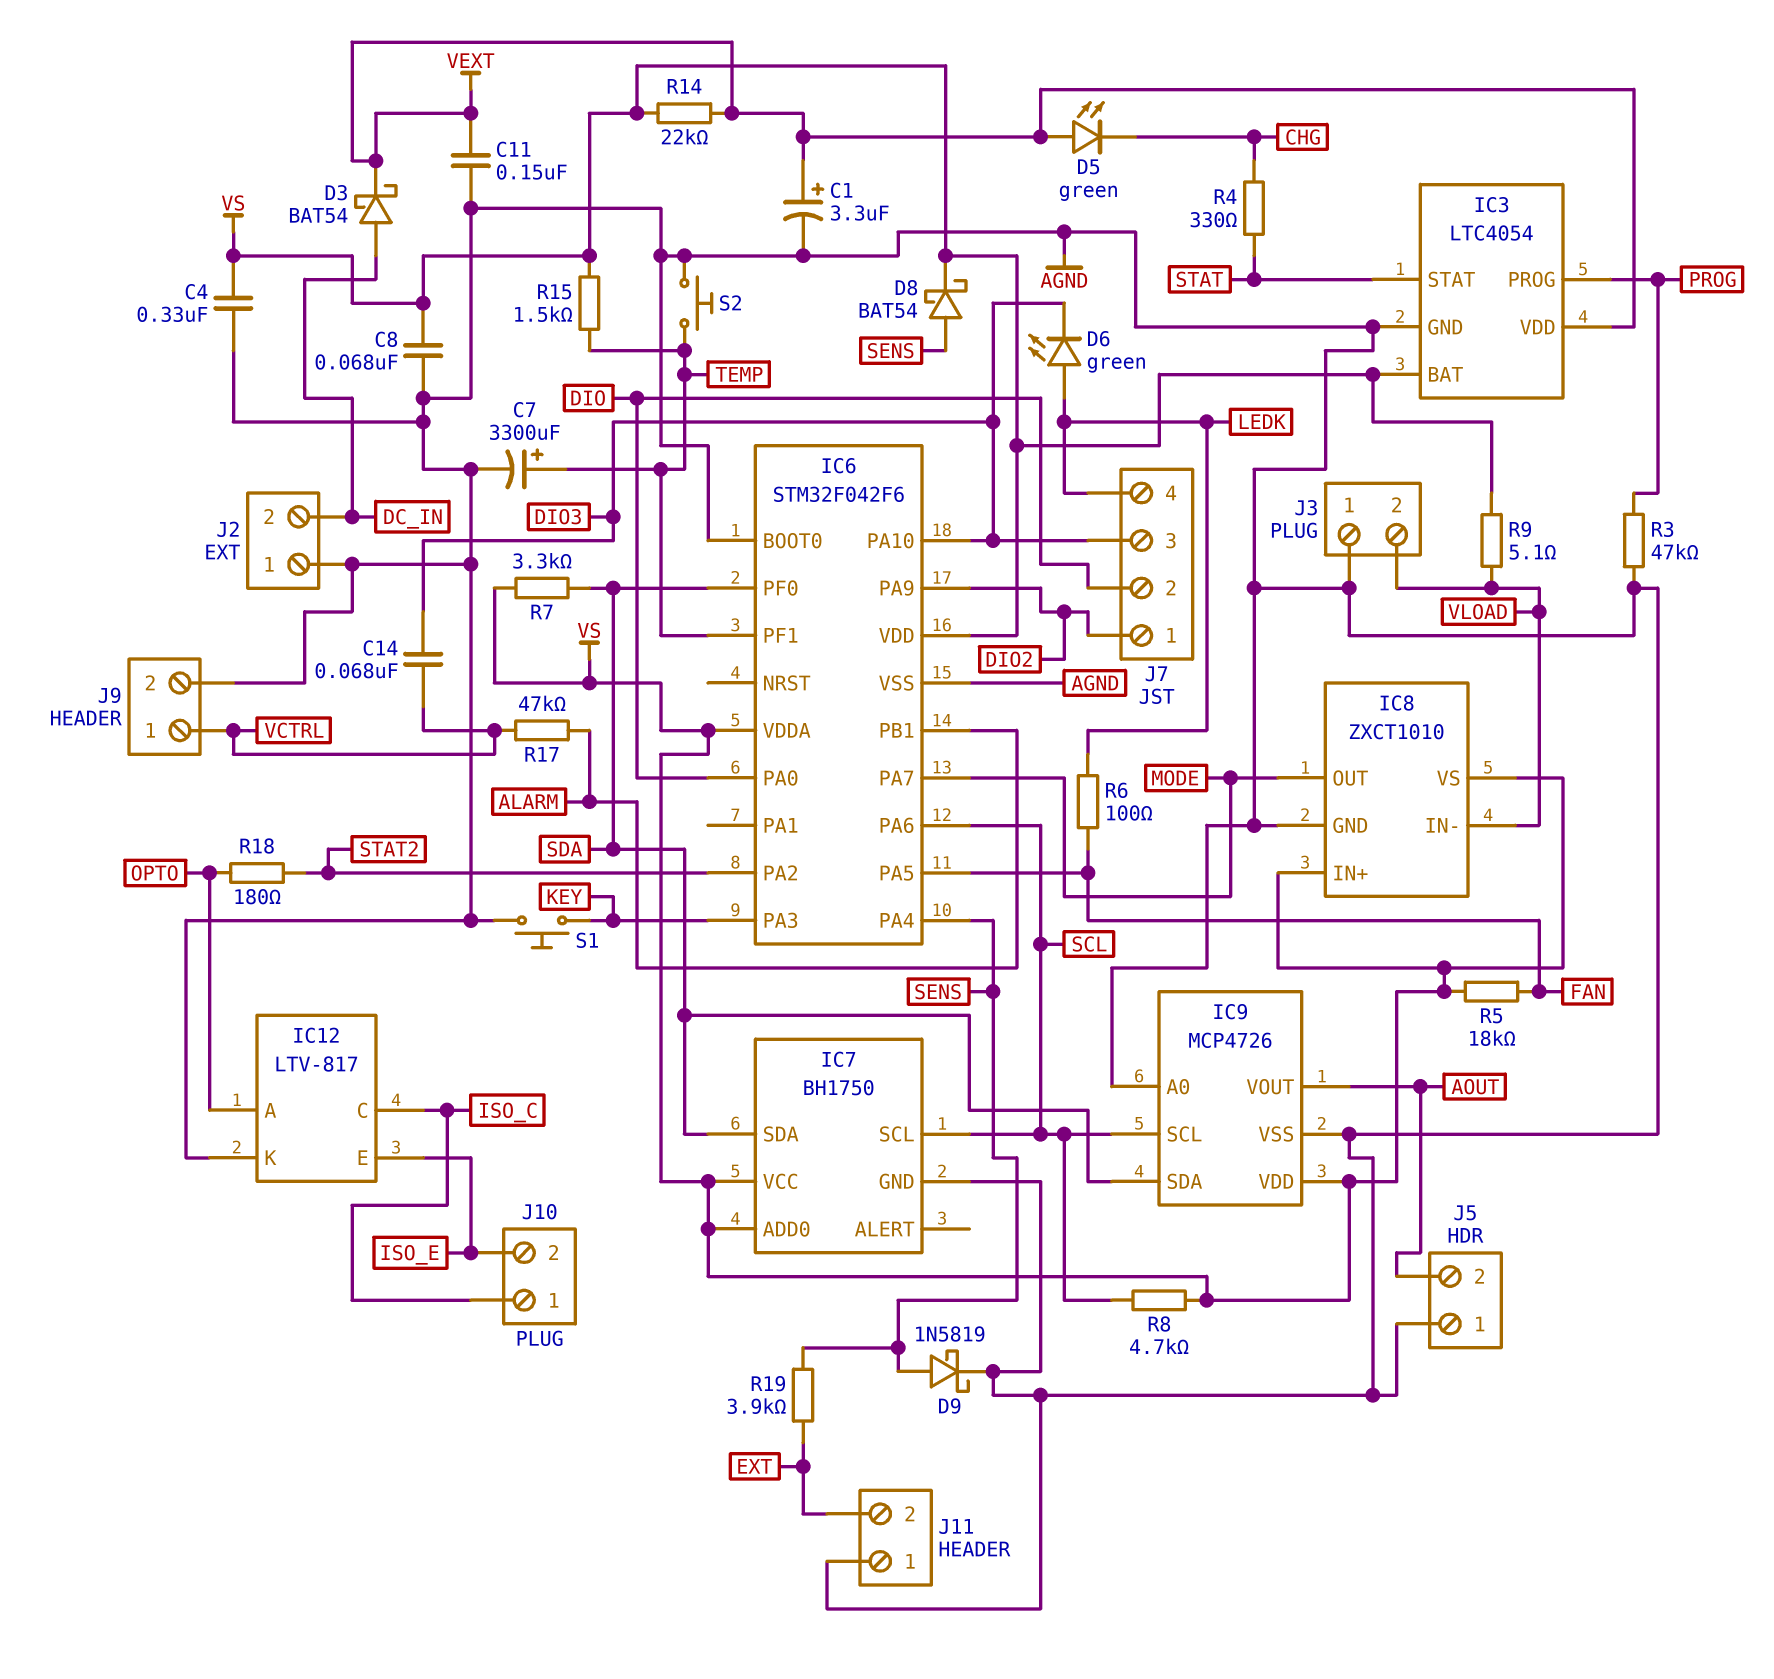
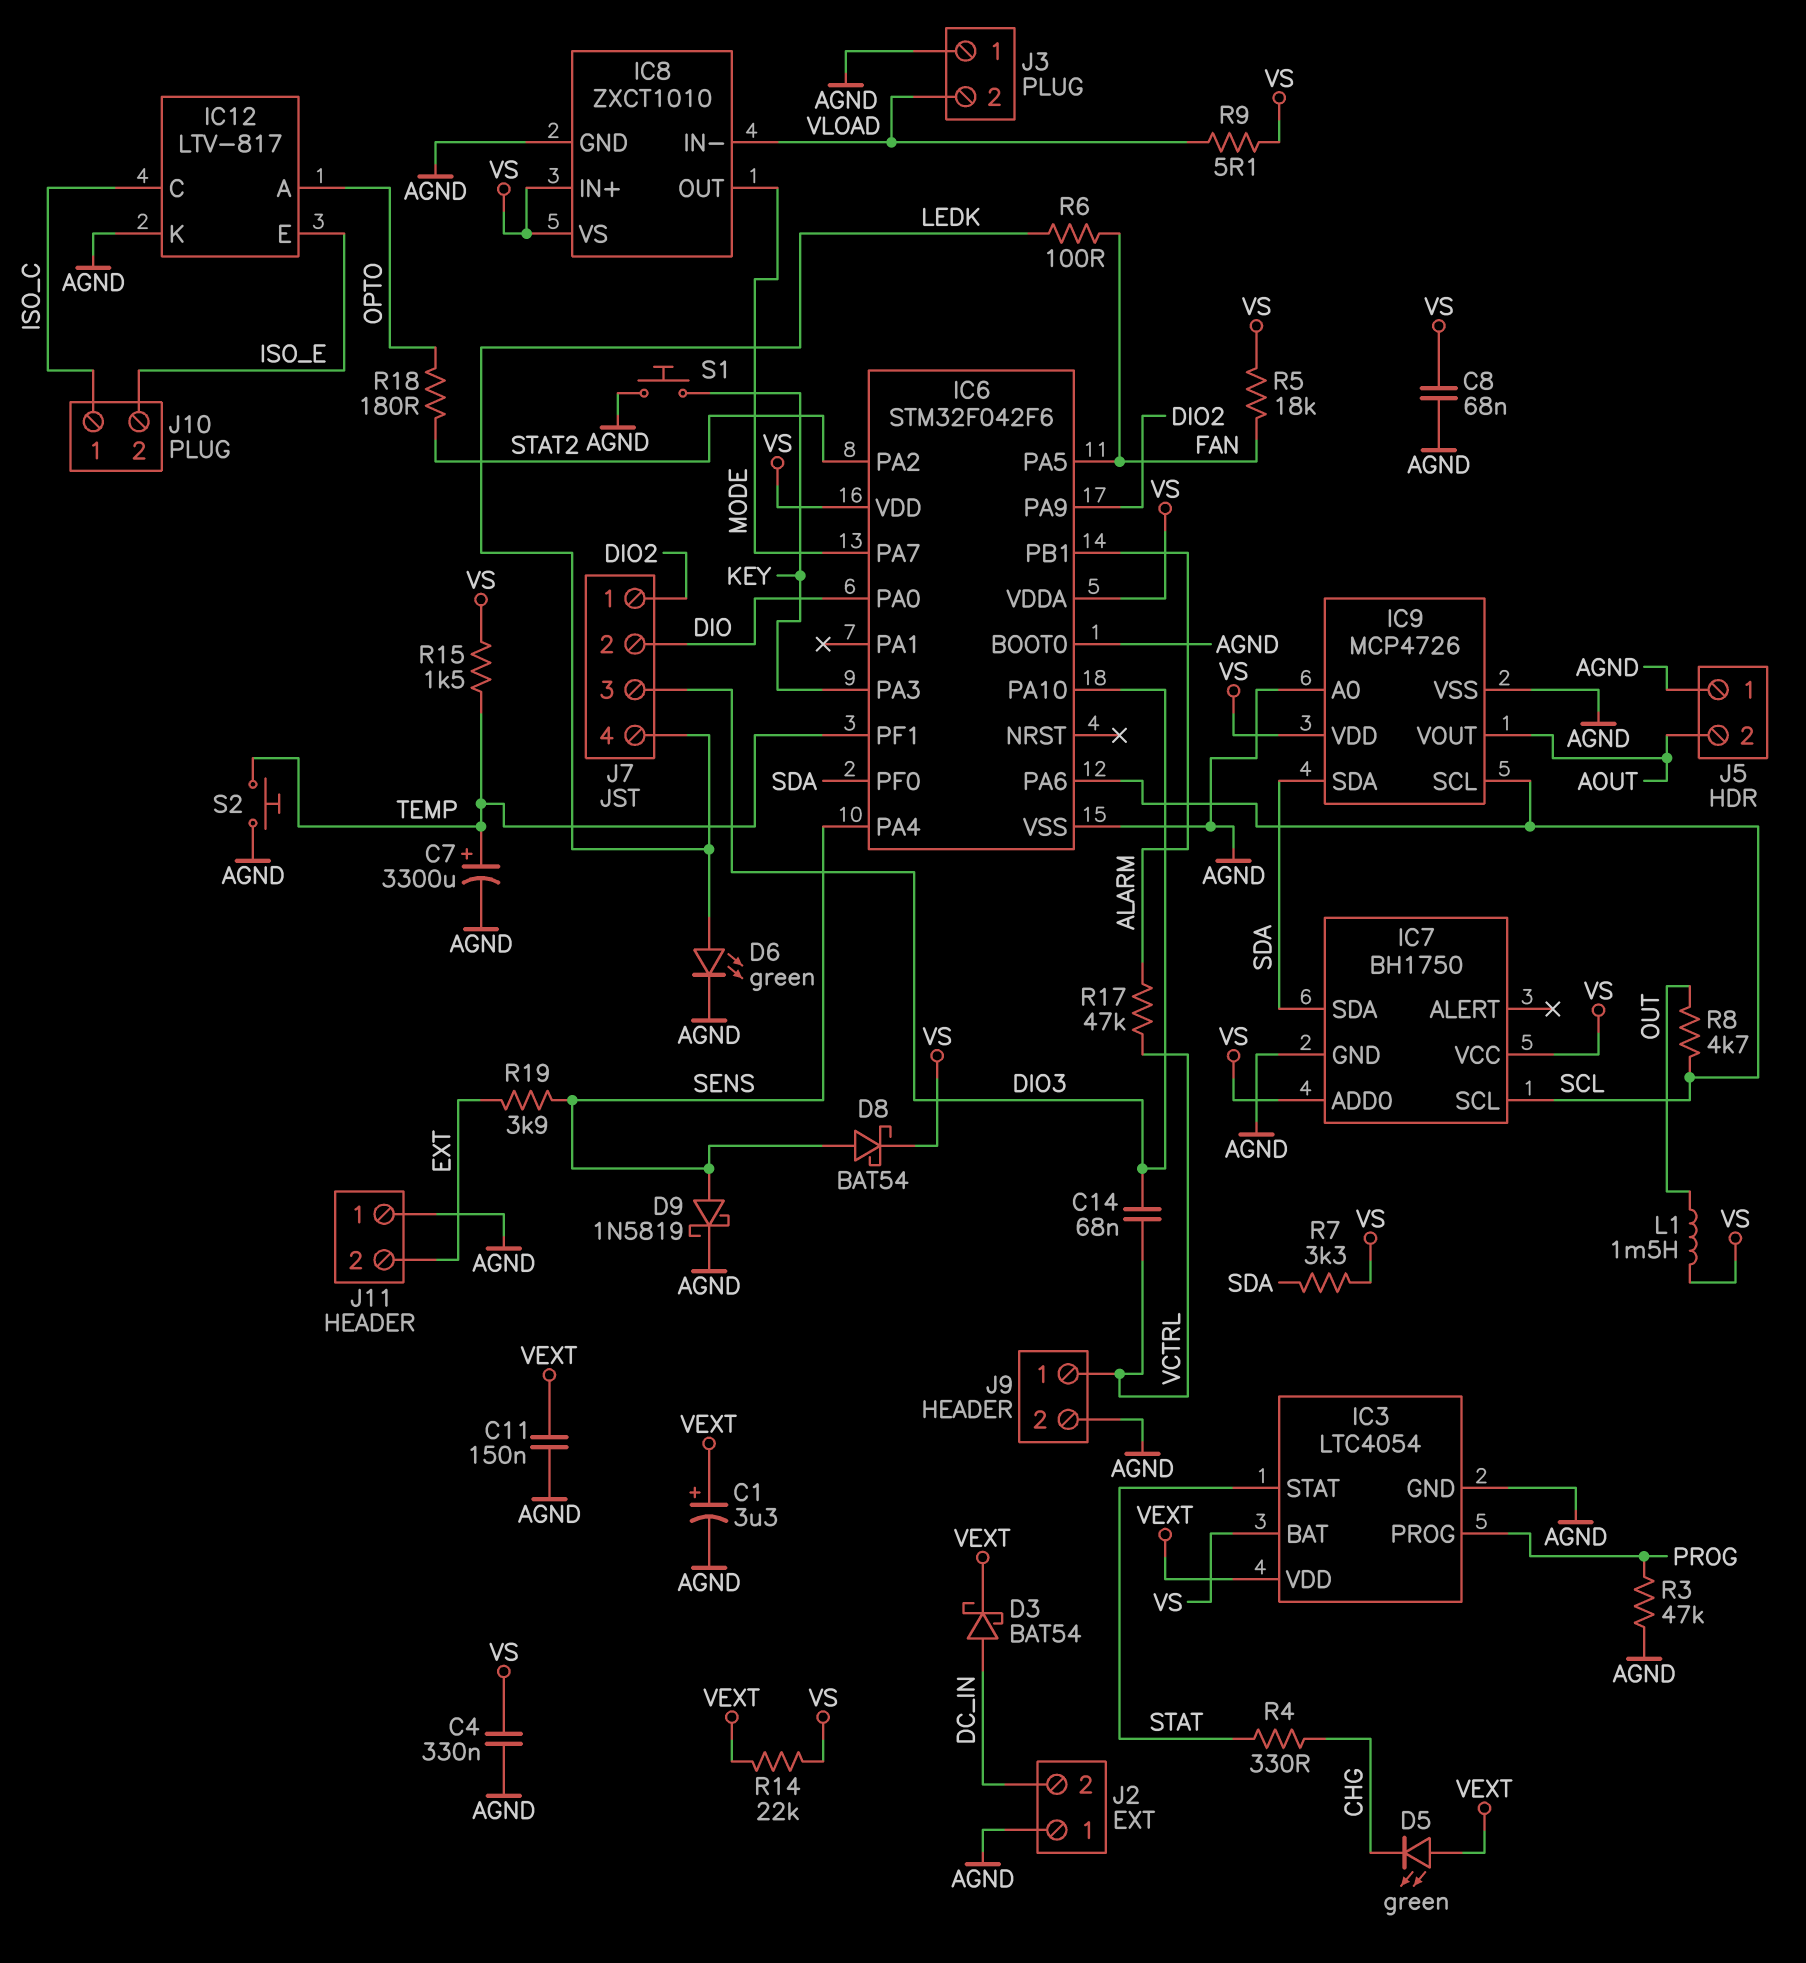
D6: LED green (A LEDK, K DIO3) -> LED green (A LEDK, K AGND)
L1: none -> 1.5mH (OUT, VS)
R8: 4.7k (SCL, VS) -> 4.7k (OUT, SCL)

